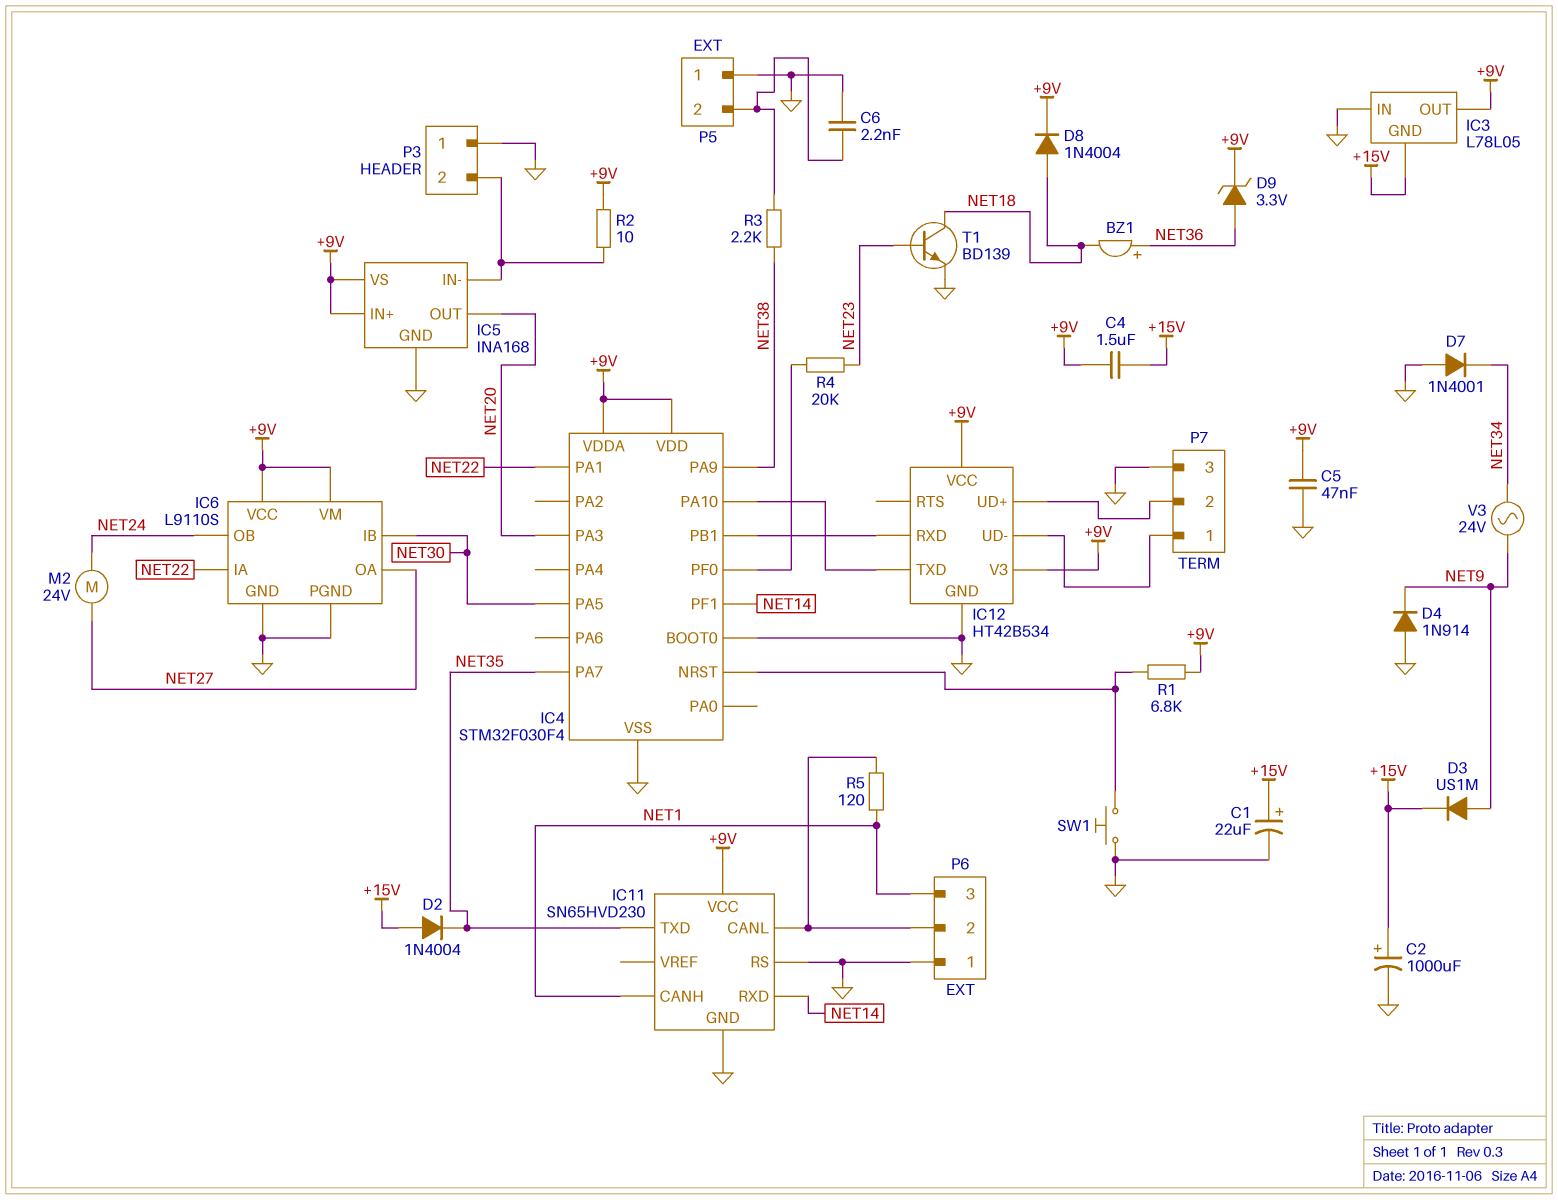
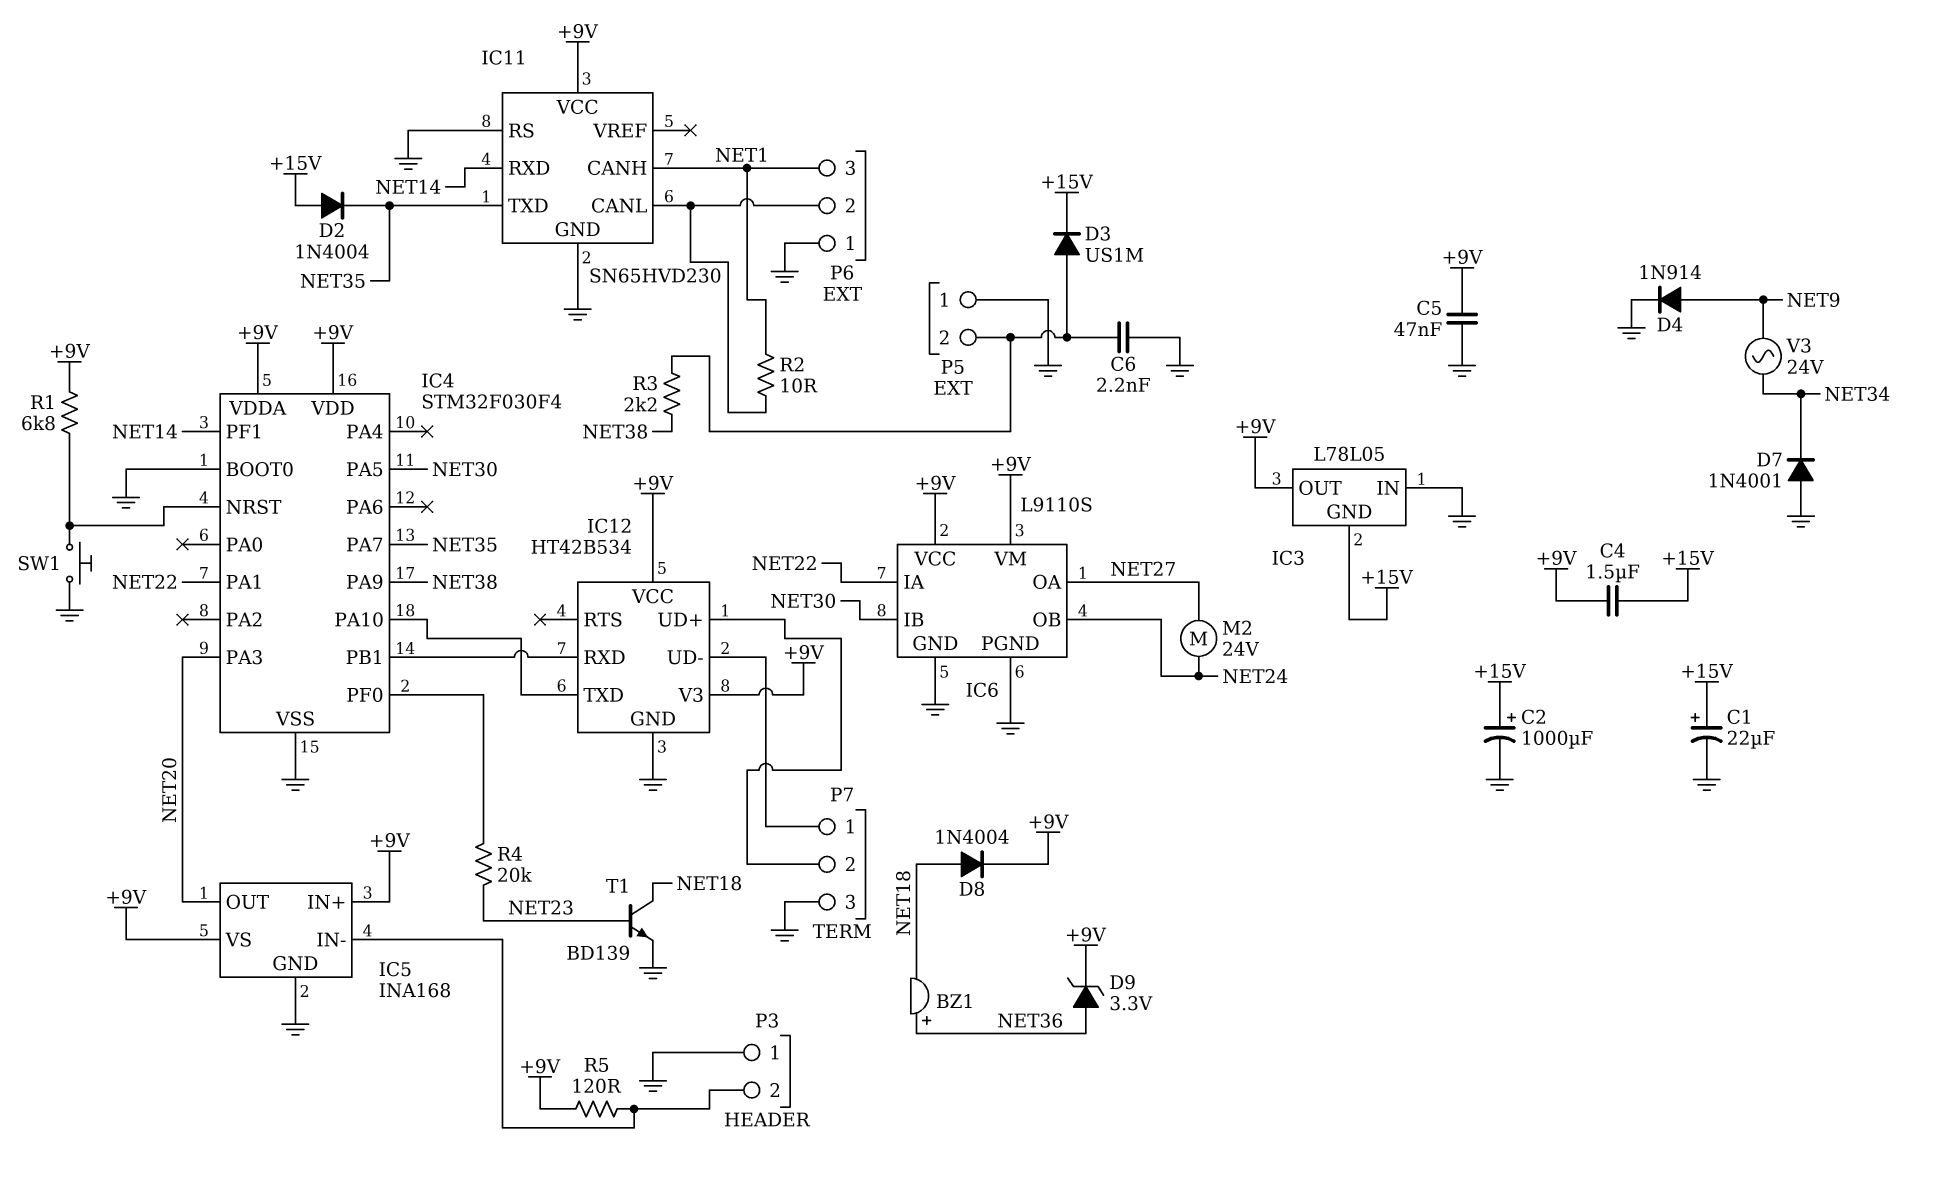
D3: diode US1M (A NET9, K +15V) -> diode US1M (A P5/2, K +15V)
D4: diode 1N914 (A GND, K NET9) -> diode 1N914 (A NET9, K GND)
R2: 10 (+9V, IC5/IN-) -> 10 (IC11/CANL, NET1)
R5: 120 (IC11/CANL, NET1) -> 120 (+9V, IC5/IN-)

